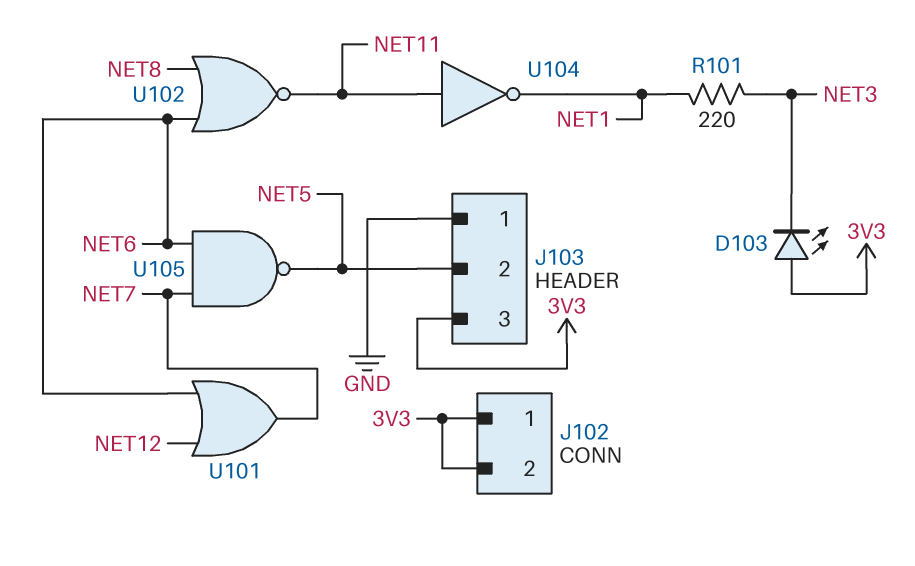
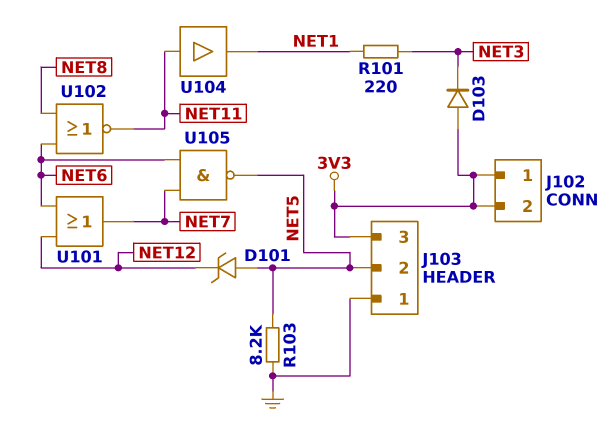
D101: none -> zener (A NET5, K NET12)
D103: LED (A 3V3, K NET3) -> diode (A 3V3, K NET3)
R103: none -> 8.2k (GND, NET5)
U104: NOT (in NET11, out NET1) -> buffer (in NET11, out NET1)

